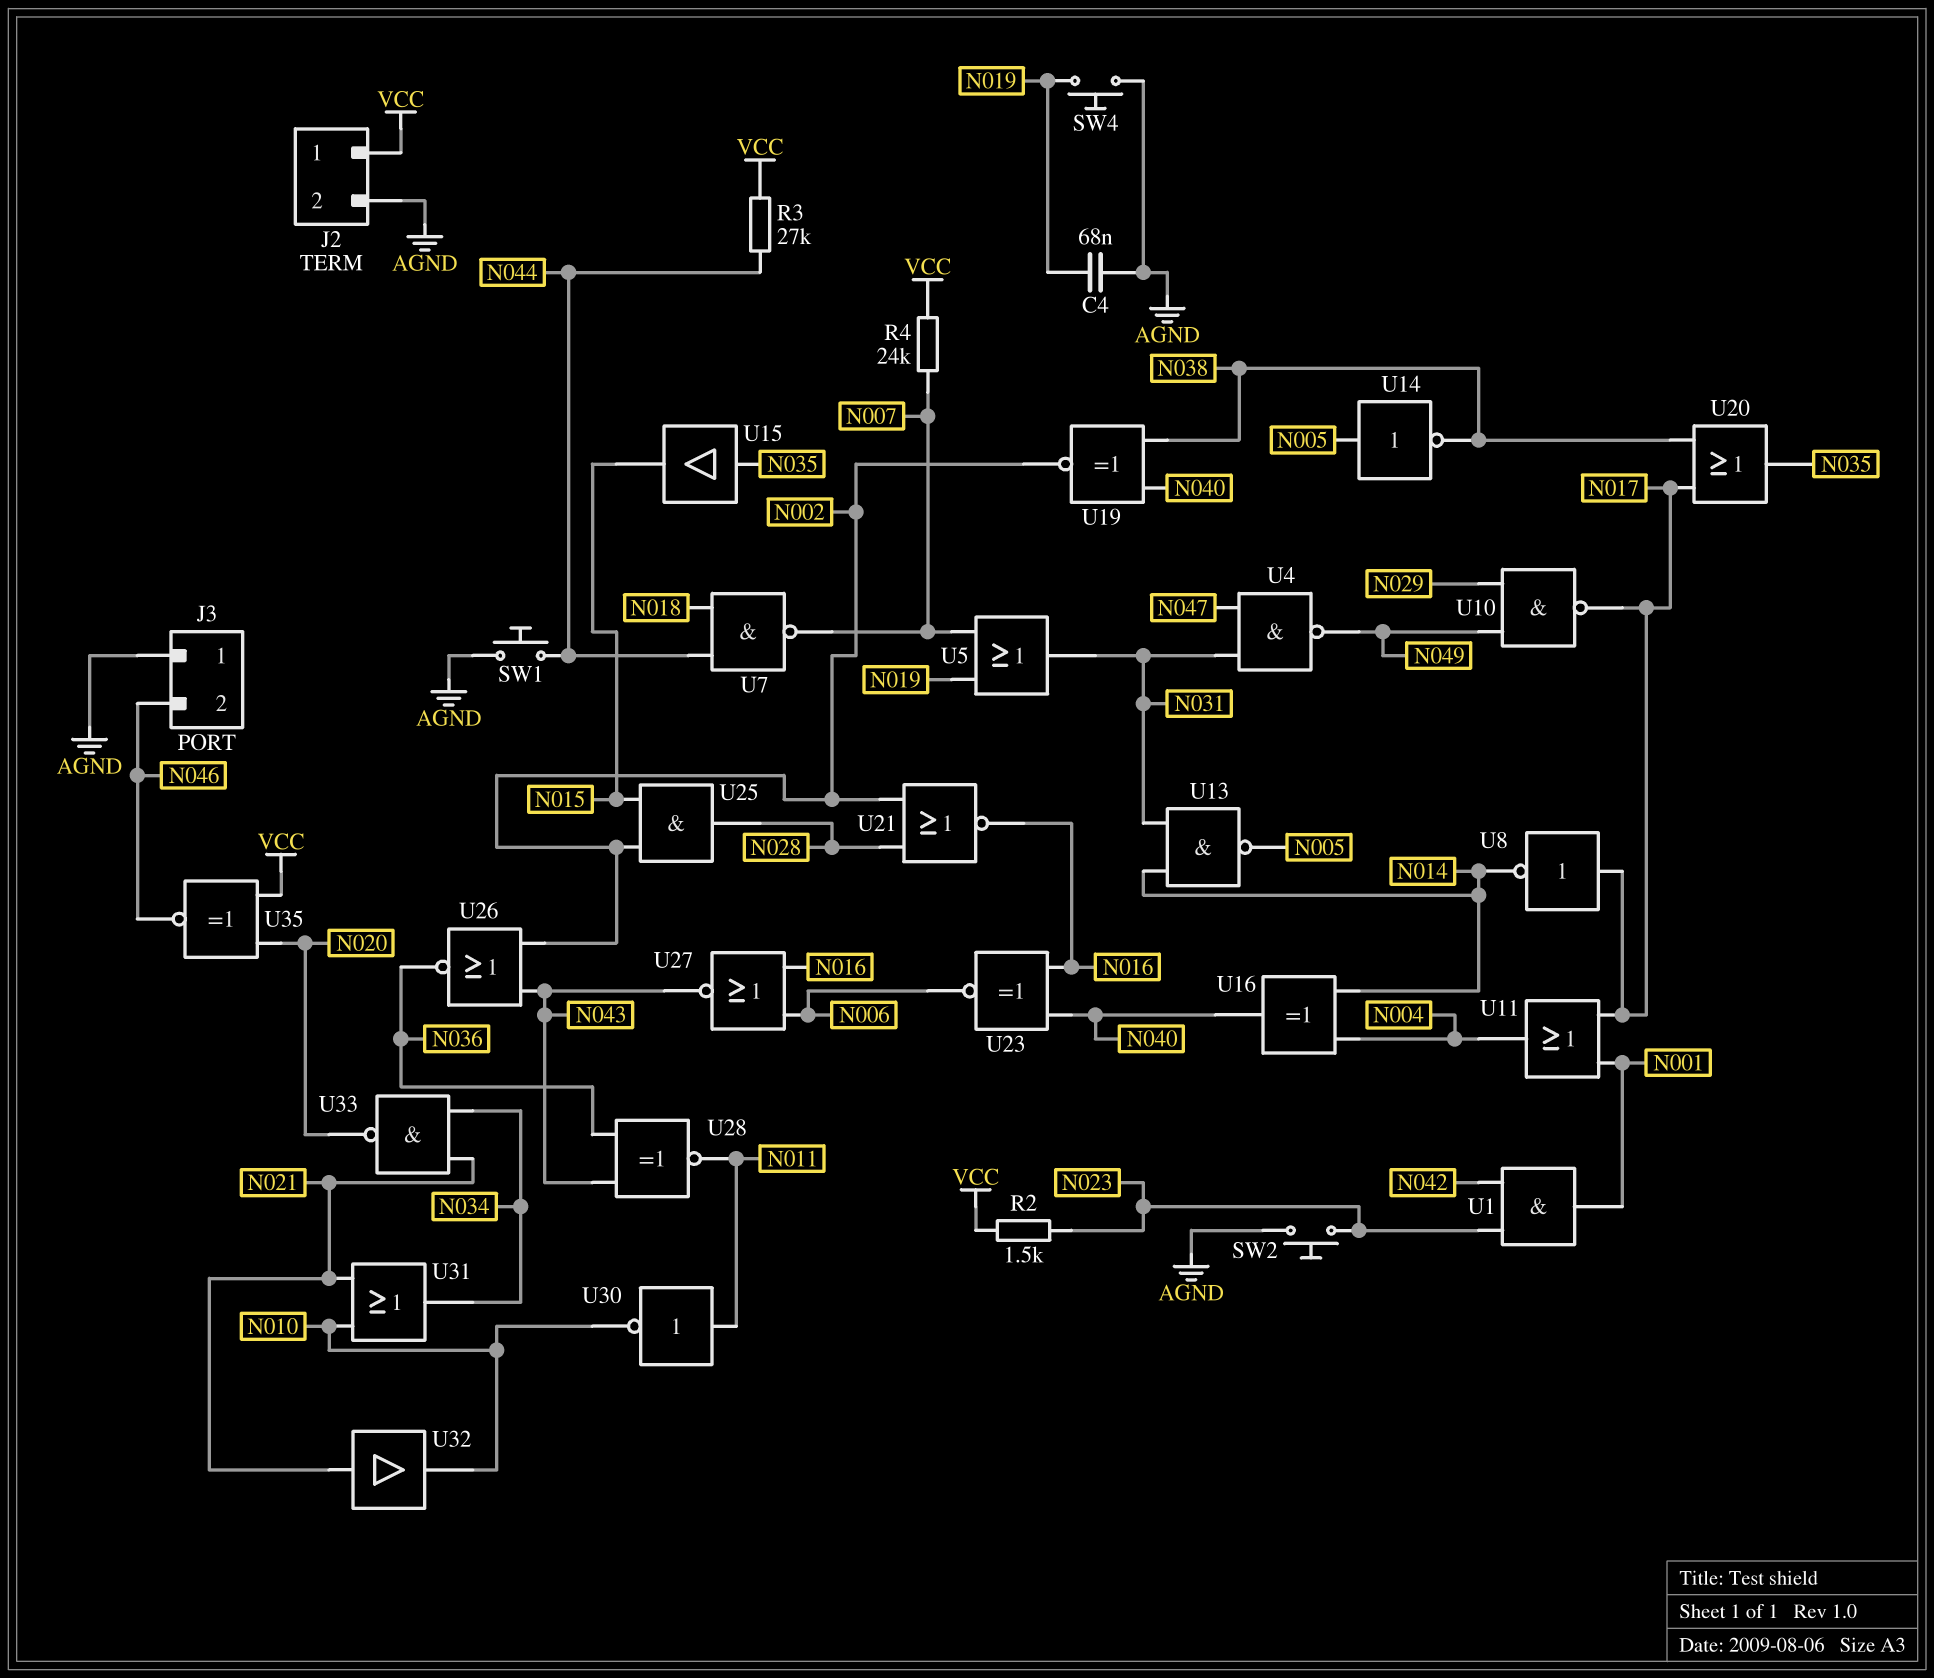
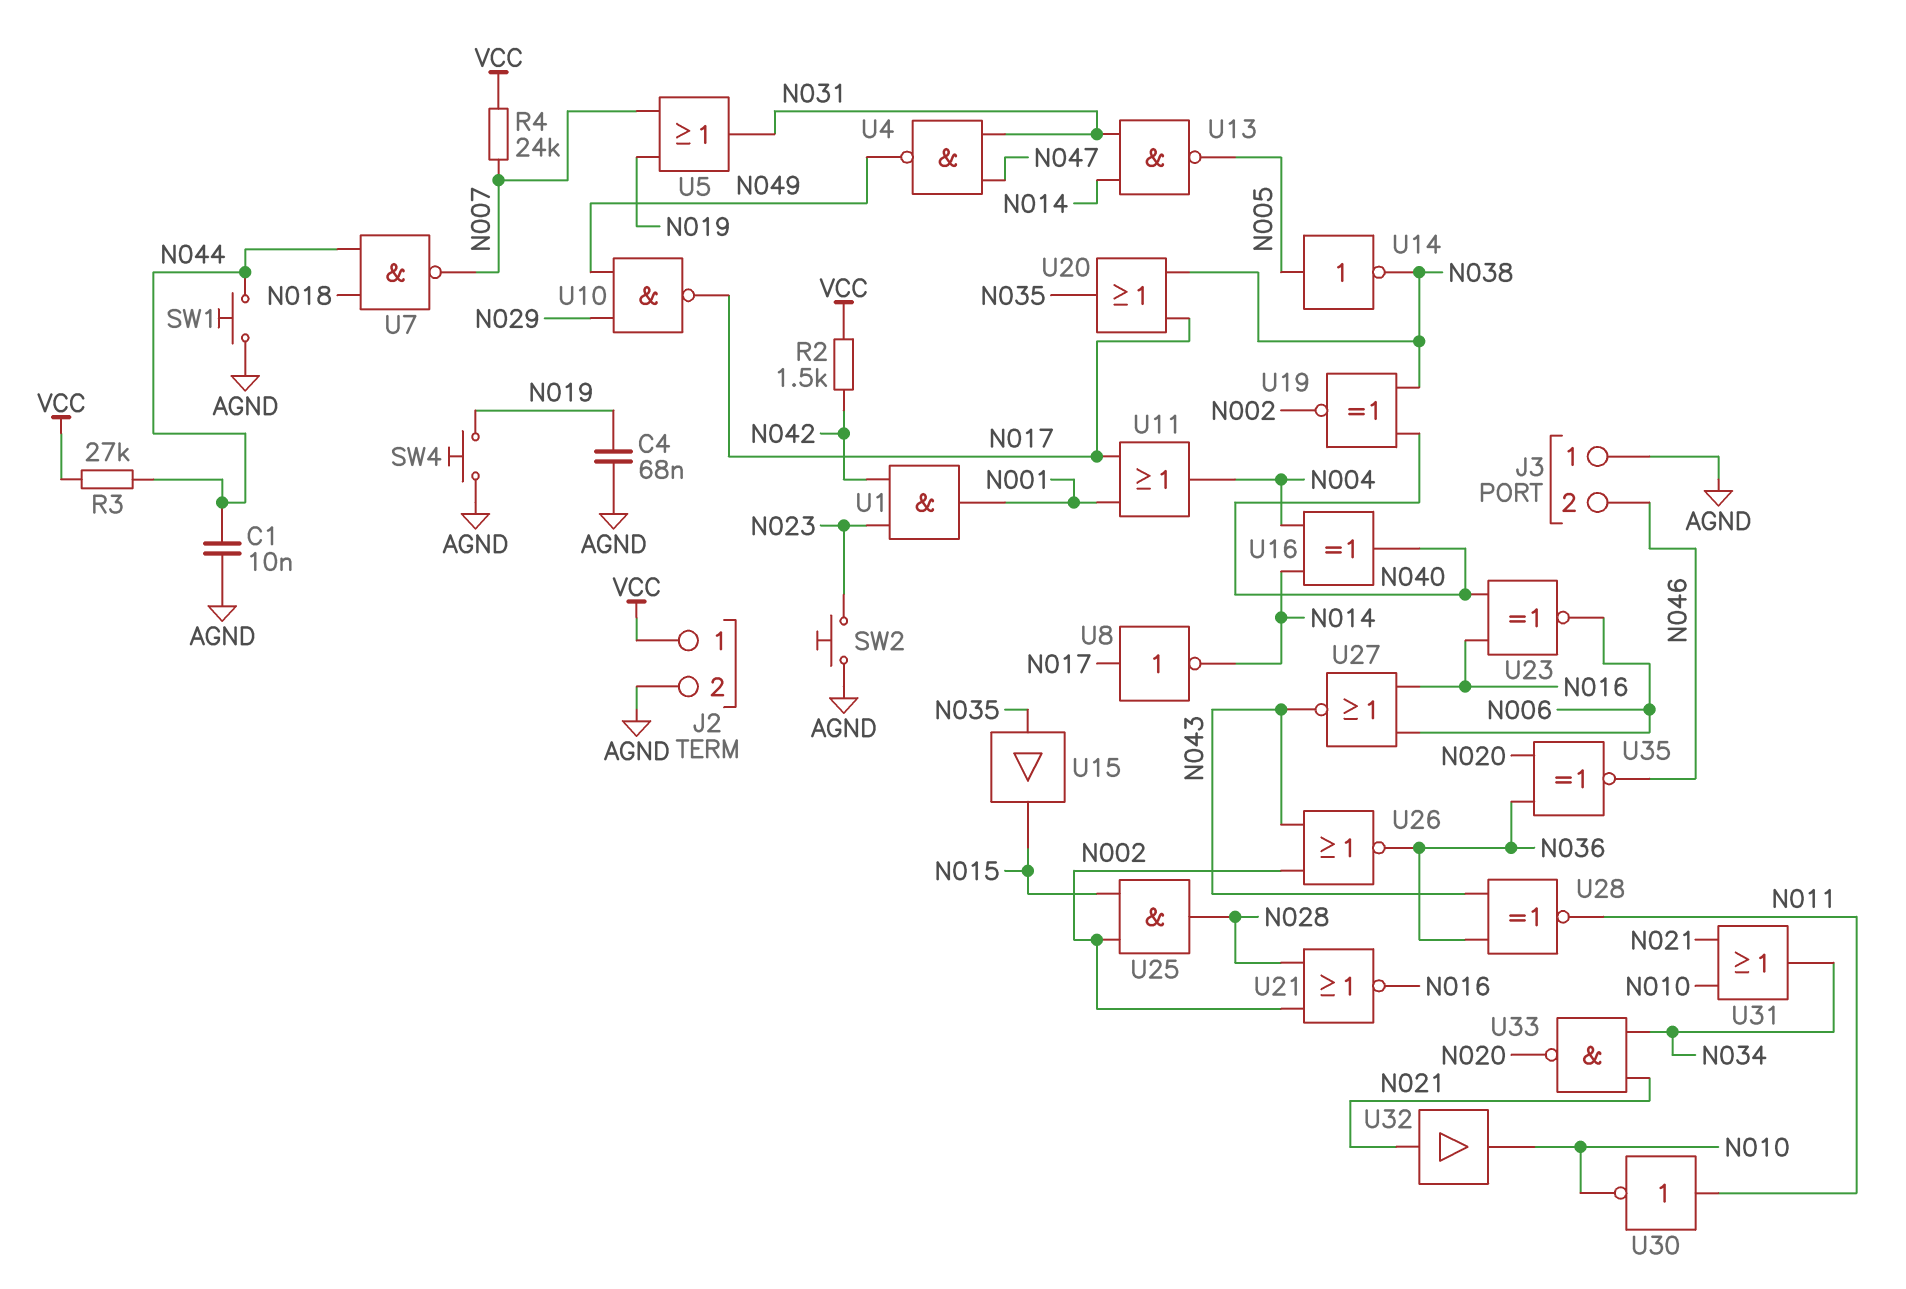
C1: none -> 10nF (AGND, N044)
R2: 1.5k (N023, VCC) -> 1.5k (N042, VCC)
U35: XNOR (in N020, in VCC, out N046) -> XNOR (in N020, in N036, out N046)

